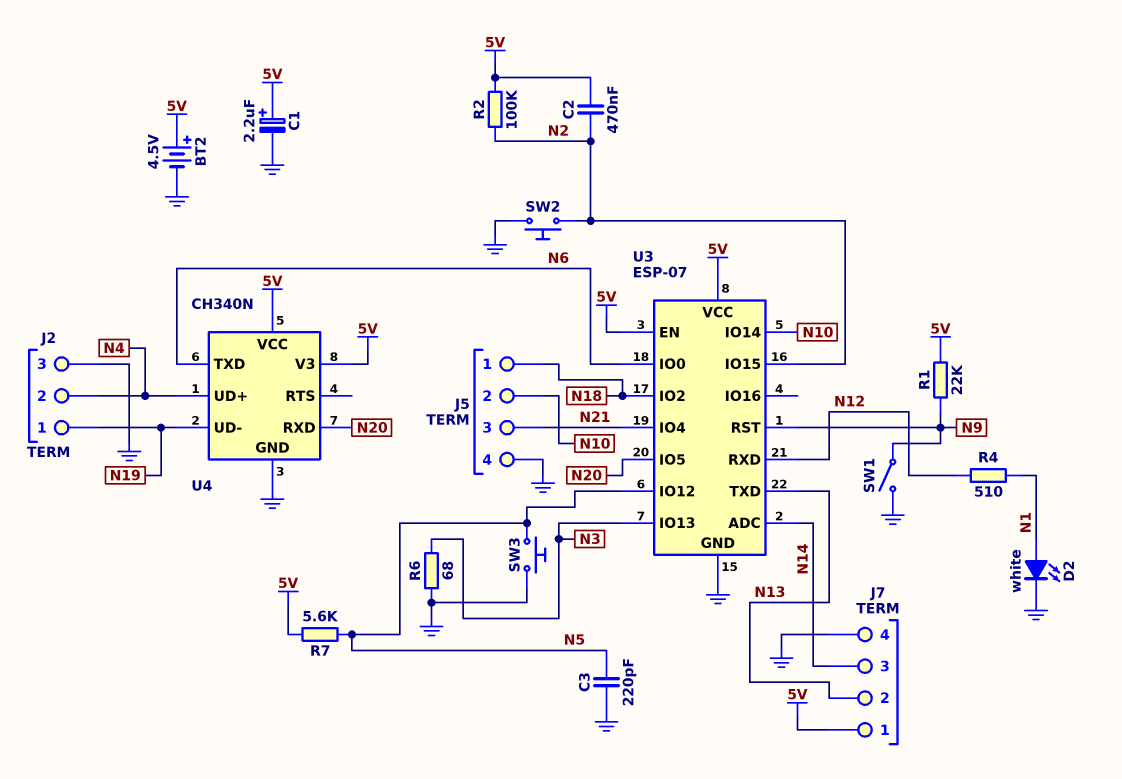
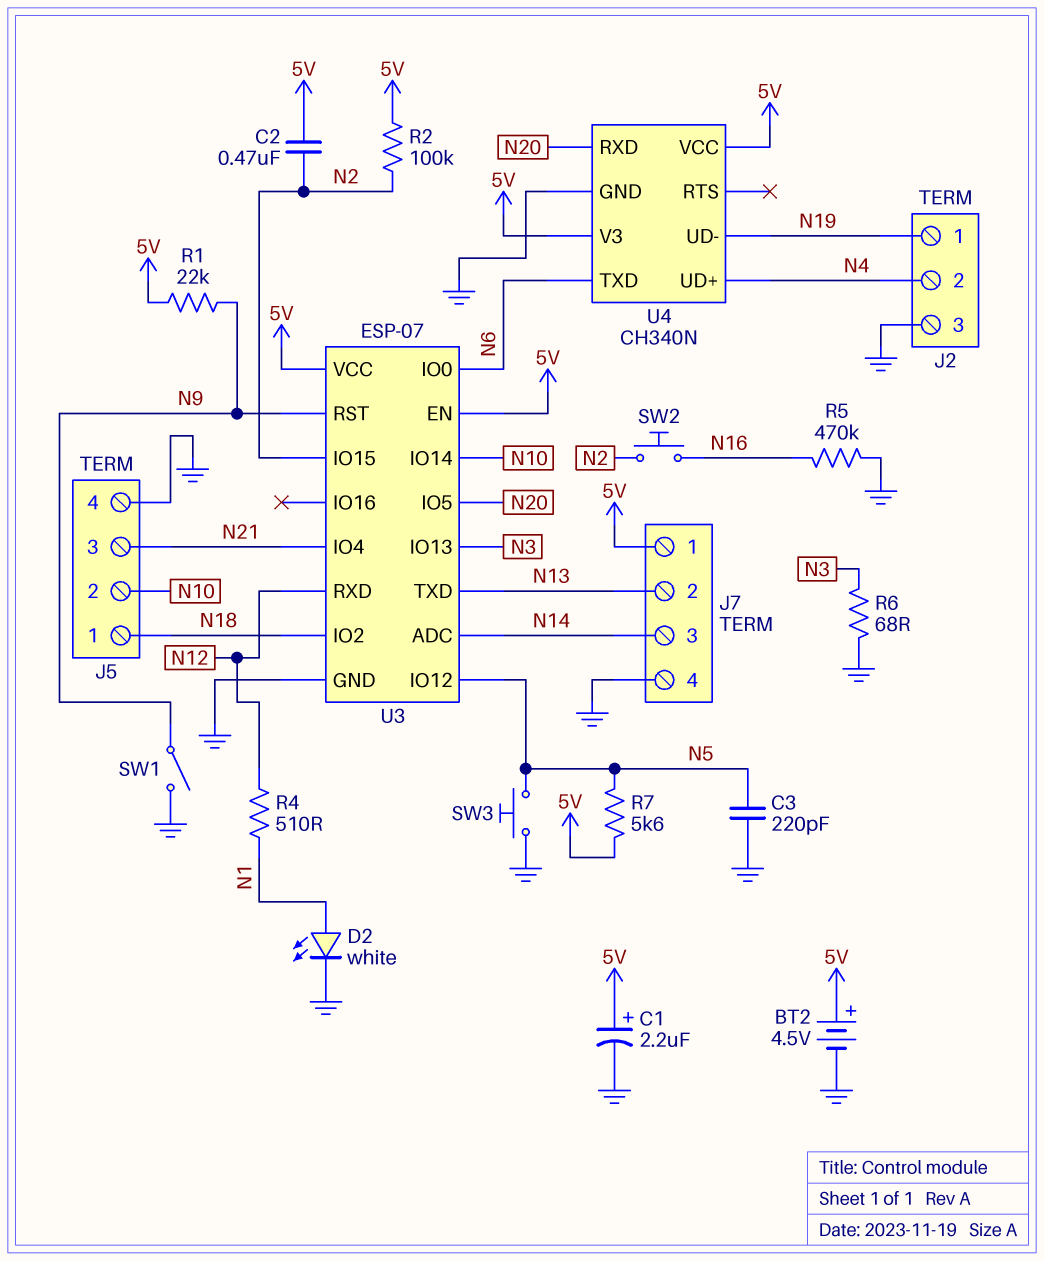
R5: none -> 470k (GND, N16)
SW2: button (GND, N2) -> button (N2, N16)

